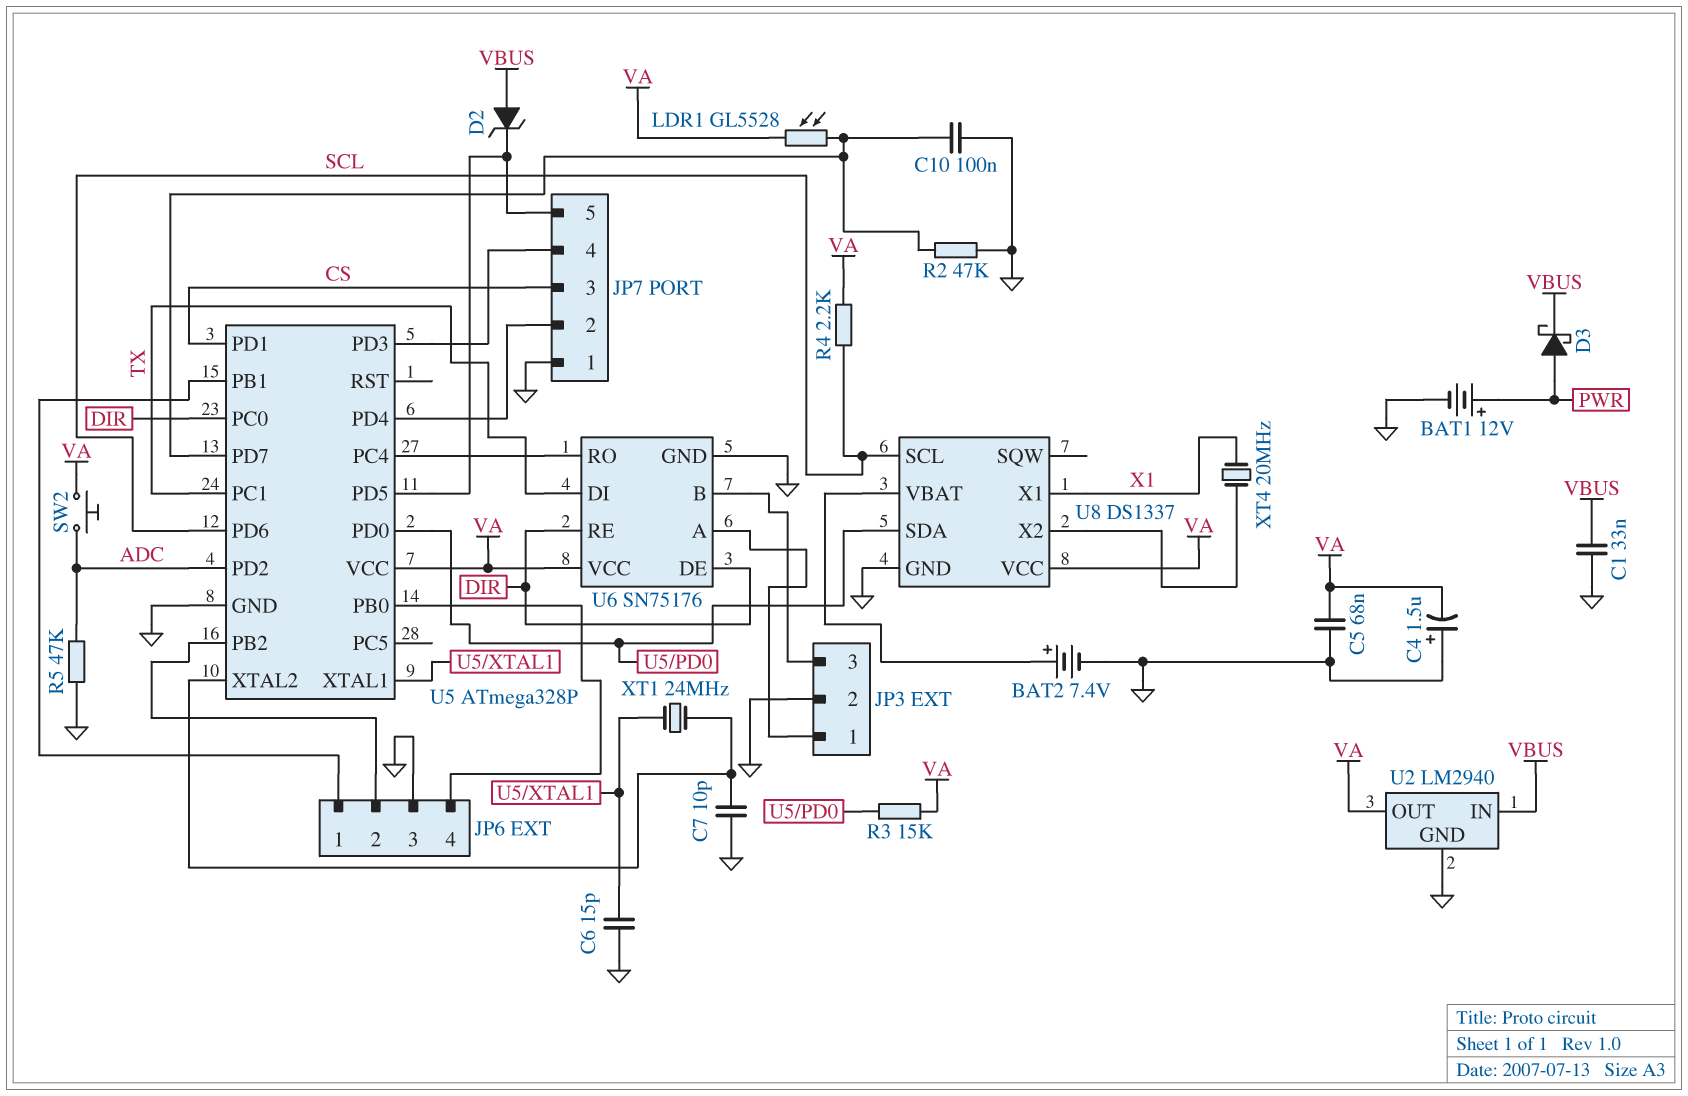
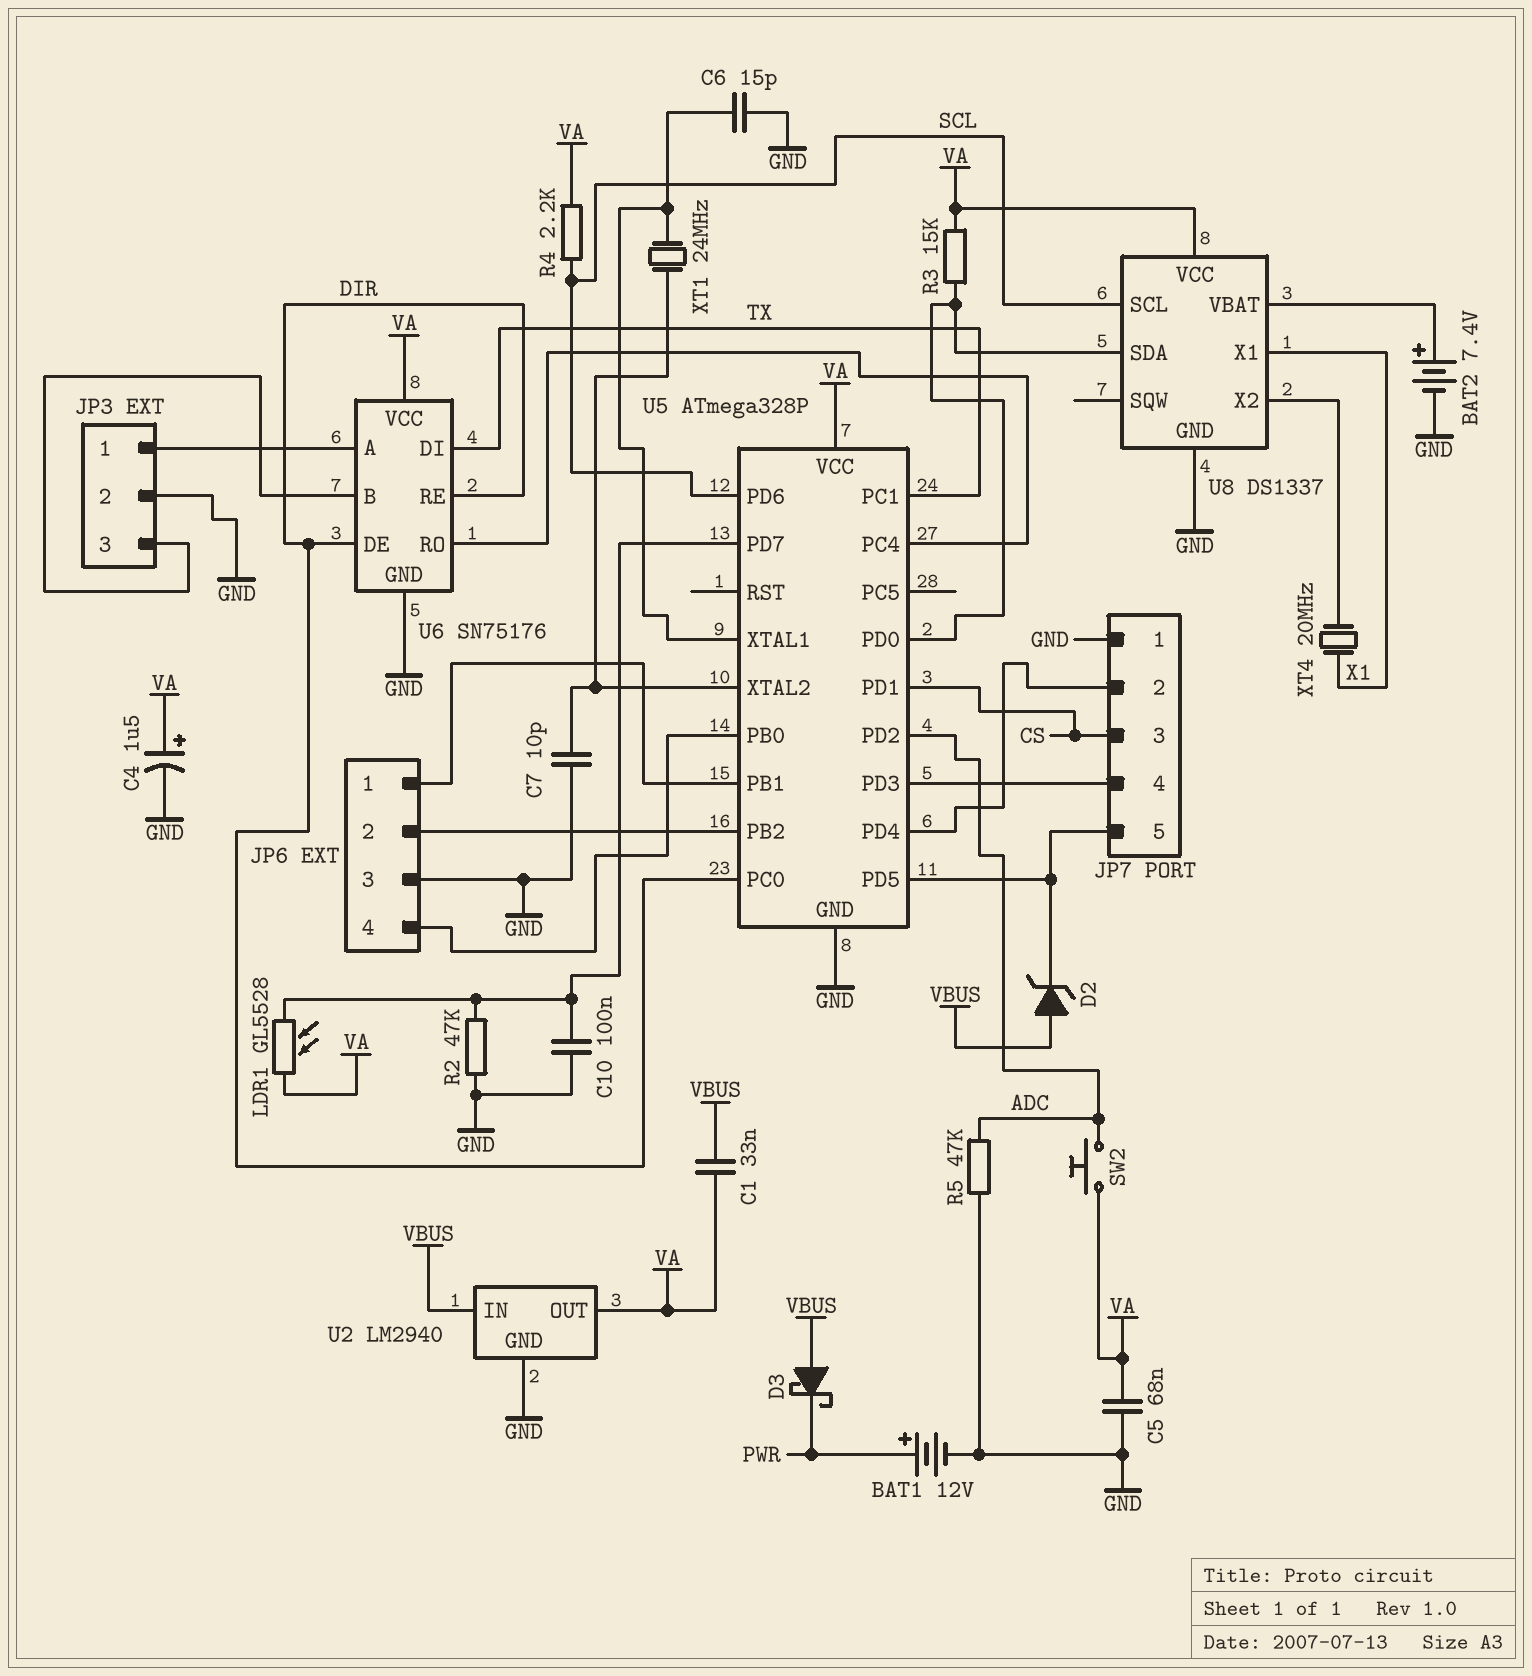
C1: 33nF (GND, VBUS) -> 33nF (VA, VBUS)
C4: 1.5uF (plus GND, minus VA) -> 1.5uF (plus VA, minus GND)
D3: schottky (A PWR, K VBUS) -> schottky (A VBUS, K PWR)

